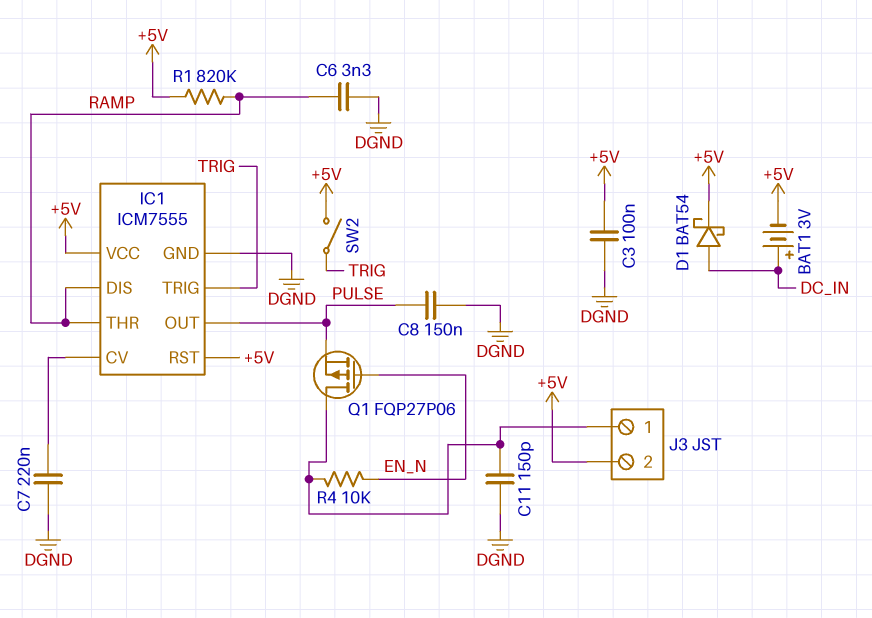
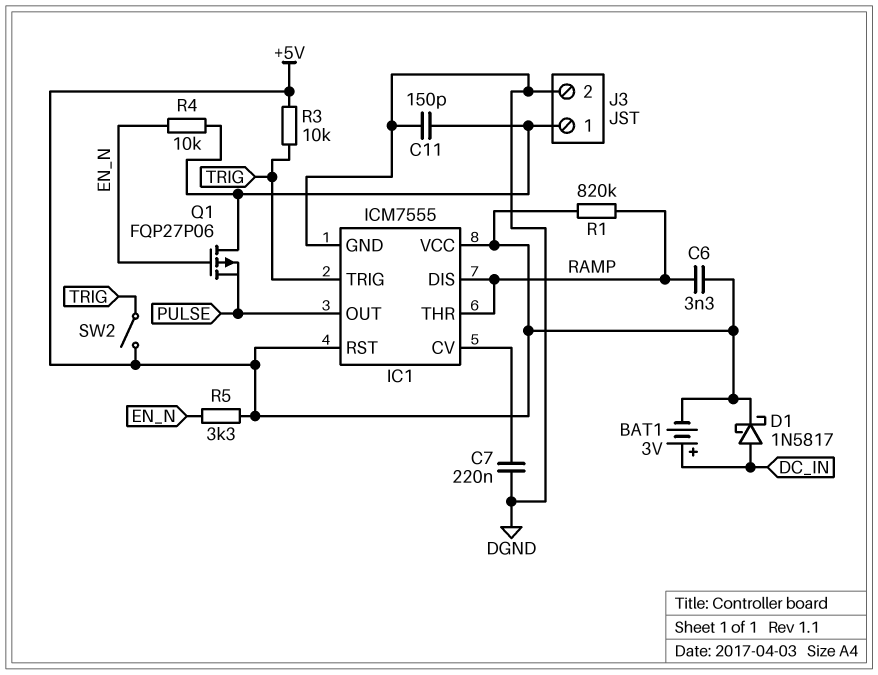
C3: 100nF (+5V, DGND) -> none
C6: 3.3nF (DGND, RAMP) -> 3.3nF (+5V, RAMP)
C8: 150nF (DGND, PULSE) -> none
D1: schottky BAT54 (A DC_IN, K +5V) -> schottky 1N5817 (A DC_IN, K +5V)
J3 pin 2: +5V -> DGND
R3: none -> 10k (+5V, TRIG)
R5: none -> 3.3k (+5V, EN_N)

